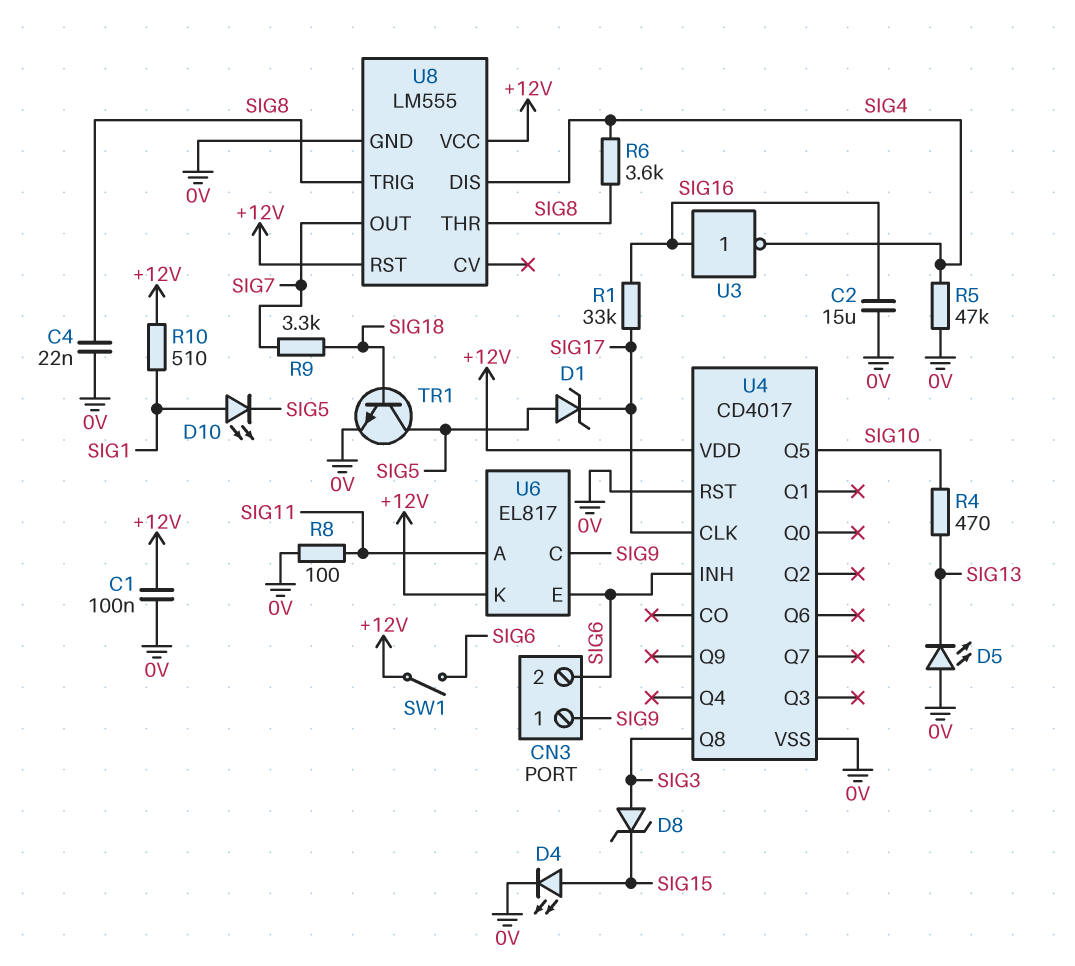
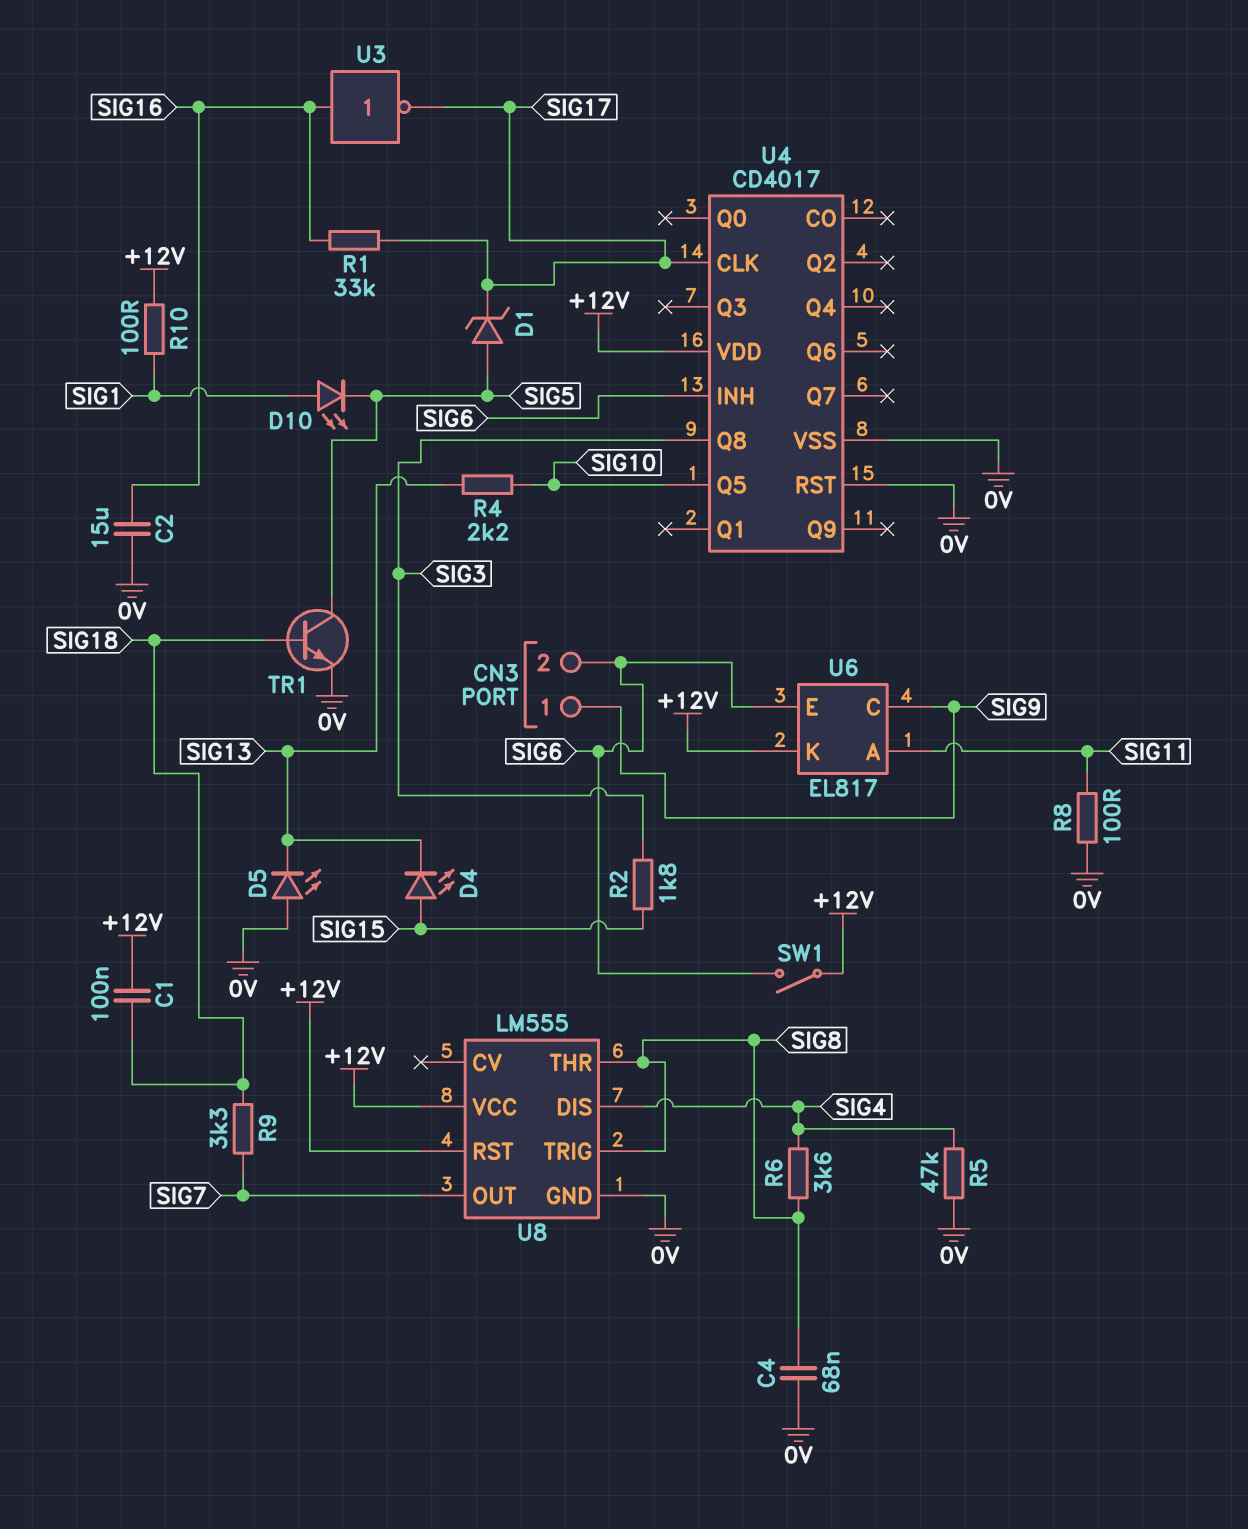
C1: 100nF (+12V, 0V) -> 100nF (+12V, SIG18)
C4: 22nF (0V, SIG8) -> 68nF (0V, SIG8)
D4: LED (A SIG15, K 0V) -> LED (A SIG15, K SIG13)
D8: zener (A SIG3, K SIG15) -> none
R2: none -> 1.8k (SIG3, SIG15)
R4: 470 (SIG10, SIG13) -> 2.2k (SIG10, SIG13)
R10: 510 (+12V, SIG1) -> 100 (+12V, SIG1)
U3: NOT (in SIG16, out SIG4) -> NOT (in SIG16, out SIG17)

